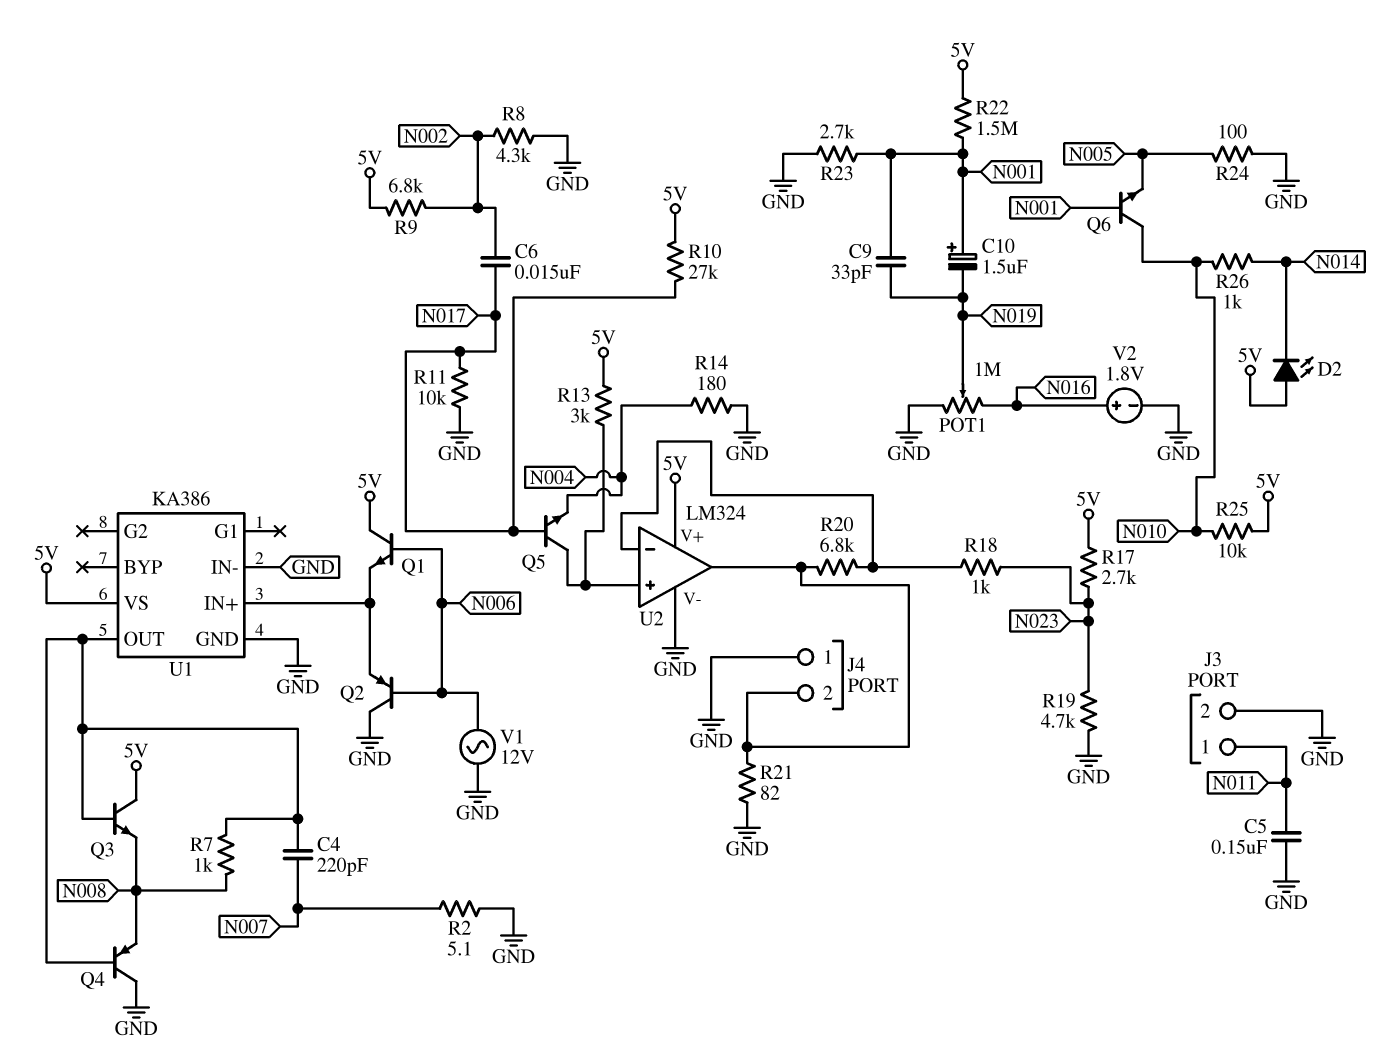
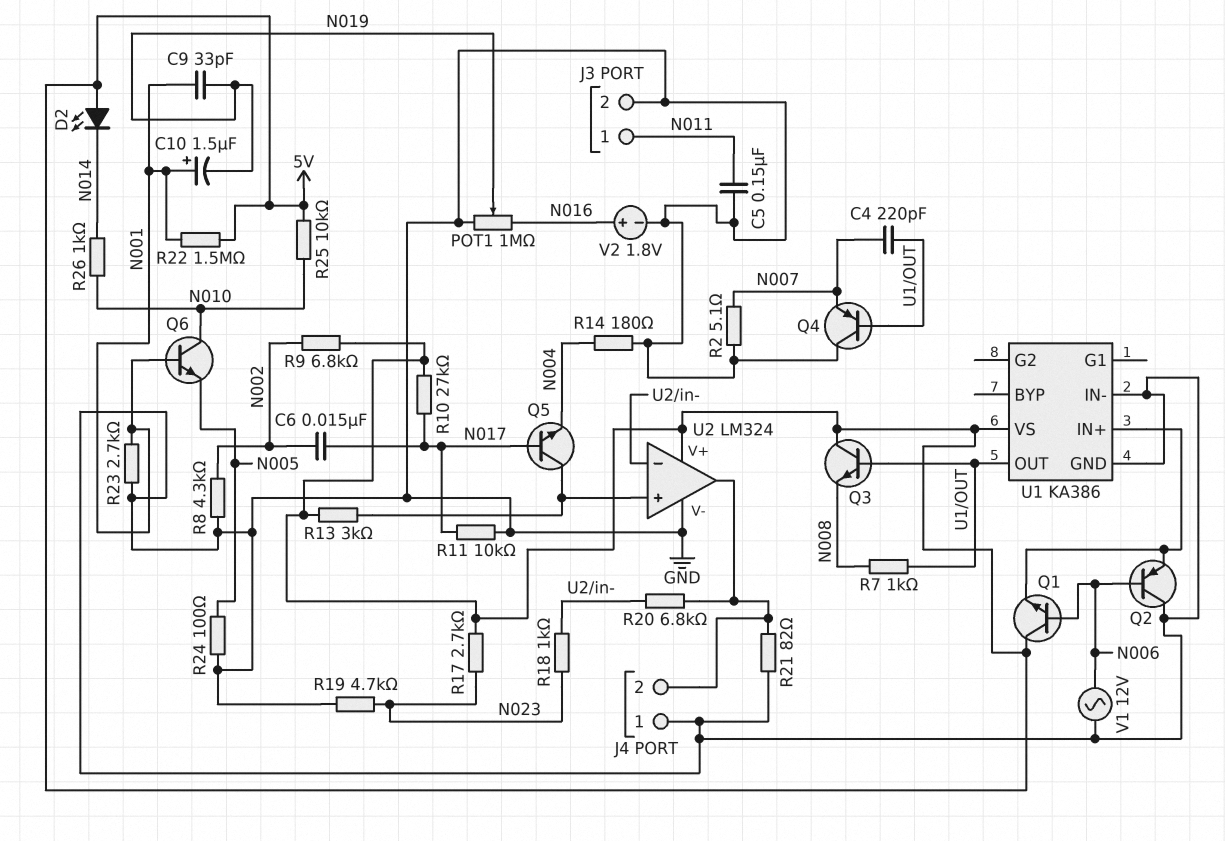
Q4: PNP (B U1/OUT, C GND, E N008) -> PNP (B U1/OUT, C GND, E N007)

